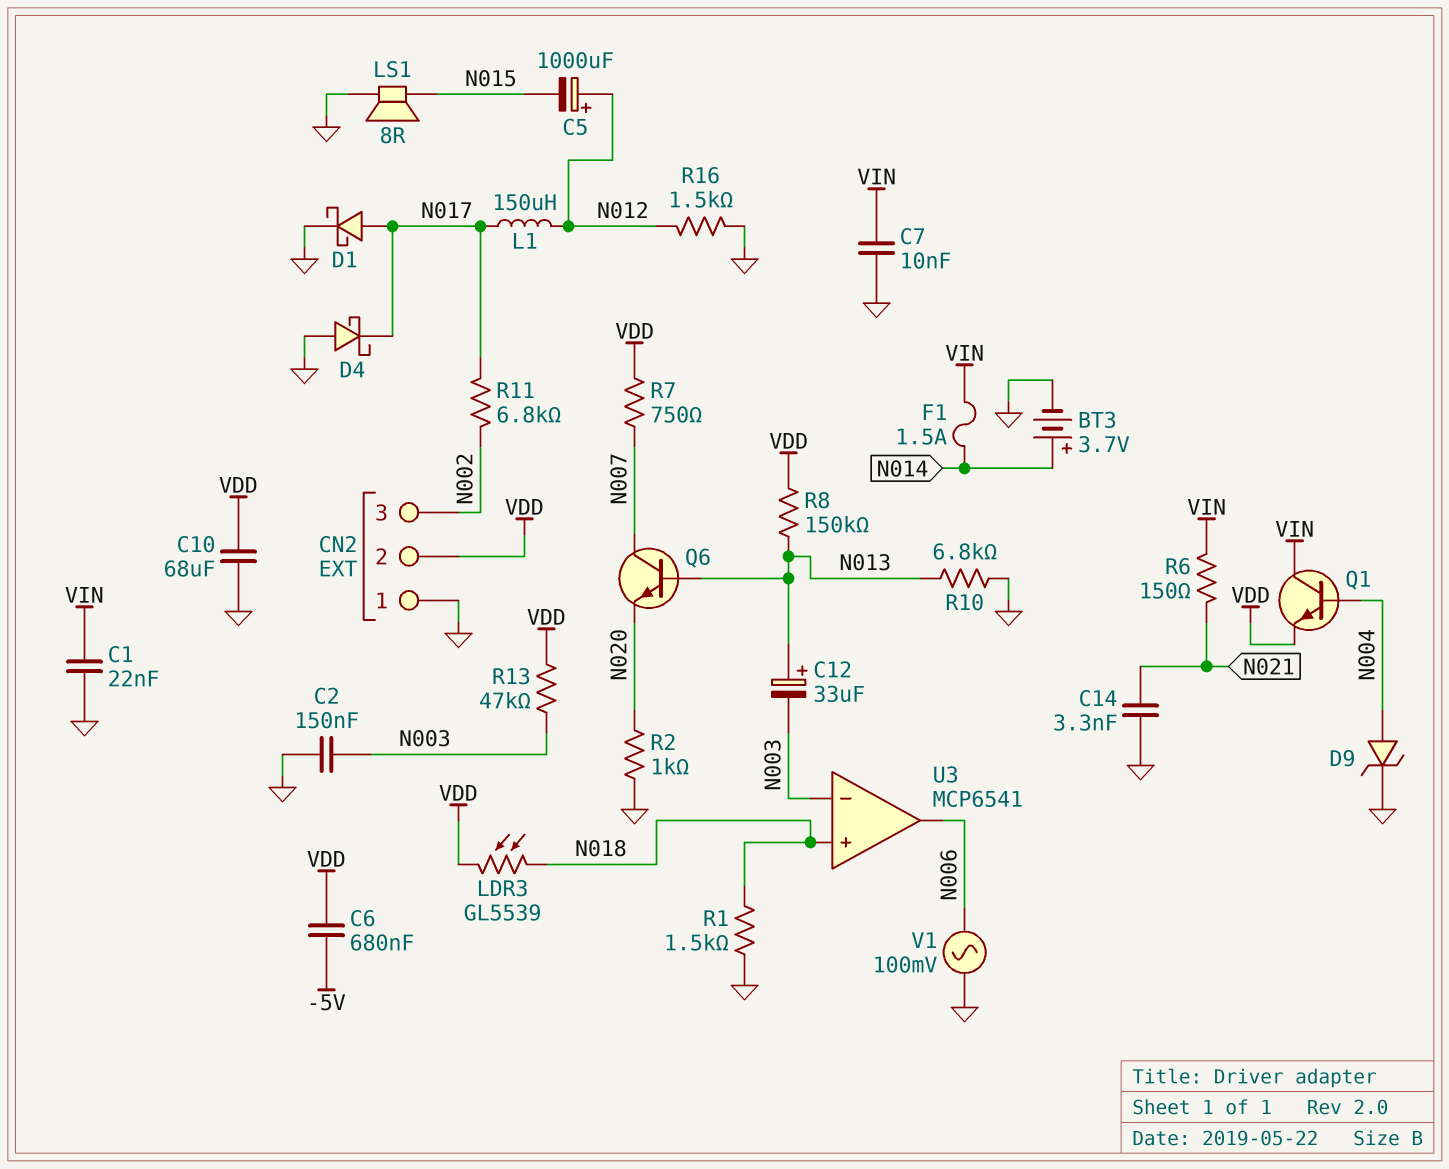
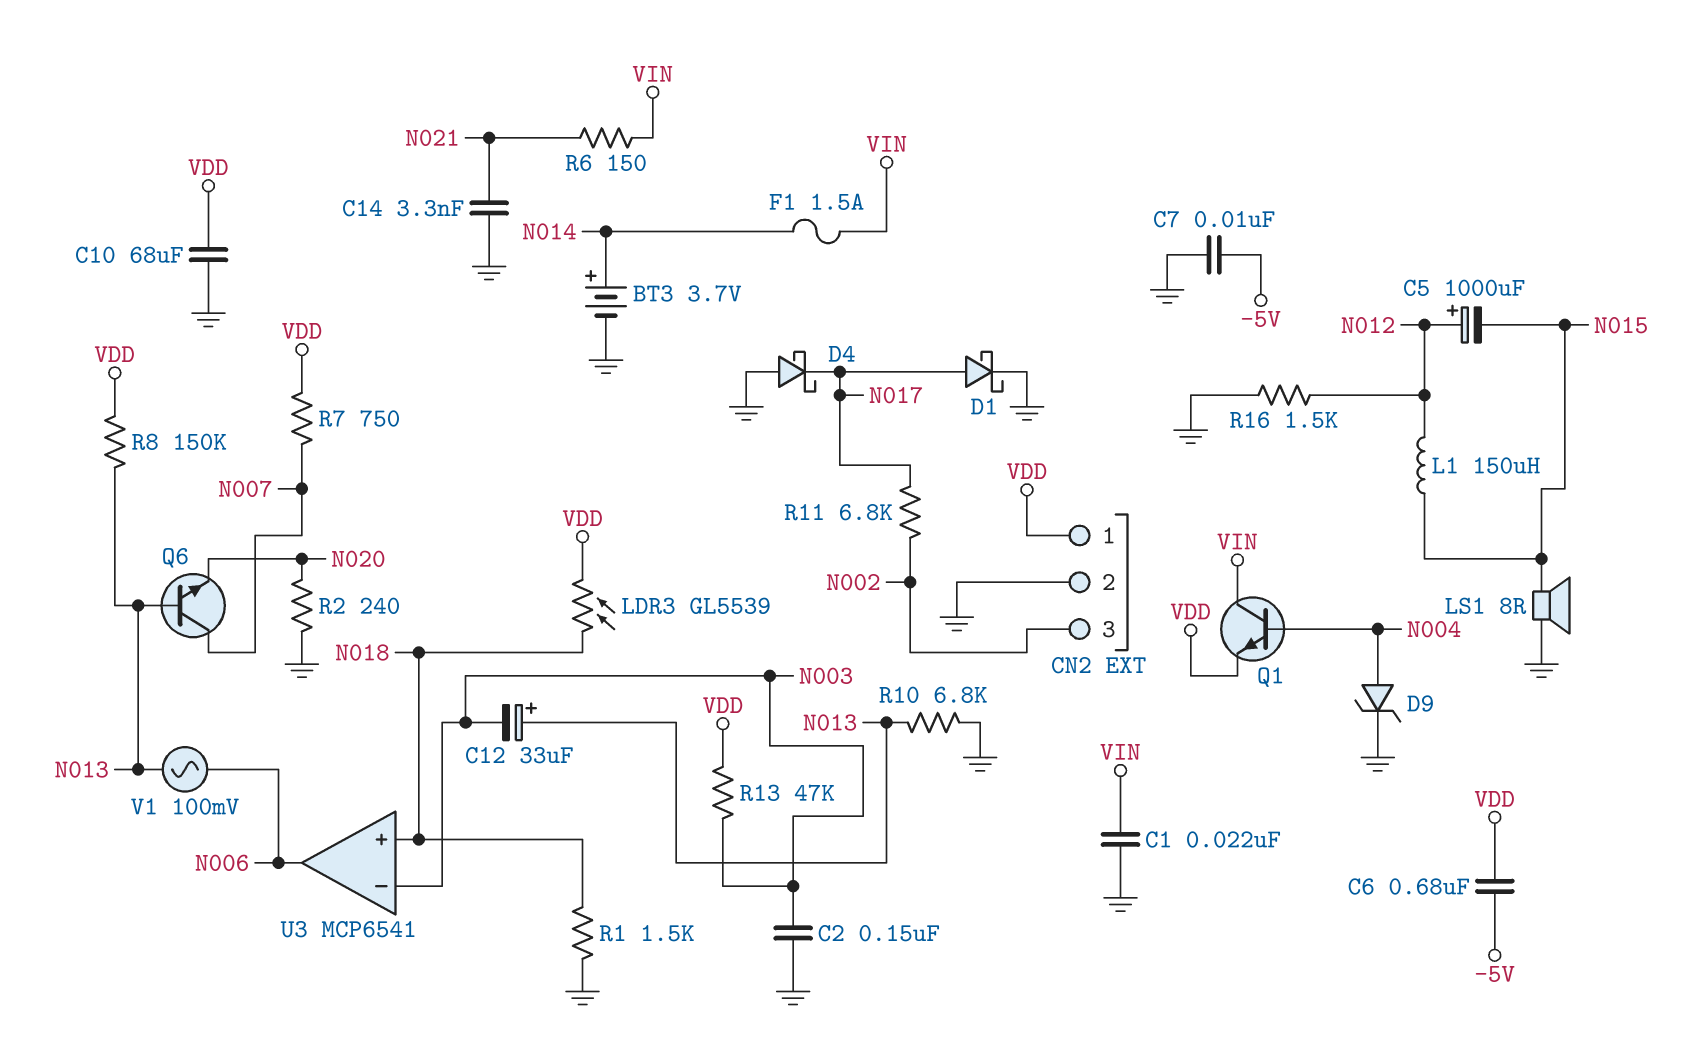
C7: 10nF (GND, VIN) -> 10nF (-5V, GND)
CN2 pin 1: GND -> VDD
CN2 pin 2: VDD -> GND
L1: 150uH (N012, N017) -> 150uH (N012, N015)
R2: 1k (GND, N020) -> 240 (GND, N020)
V1: AC 100mV (GND, N006) -> AC 100mV (N006, N013)

